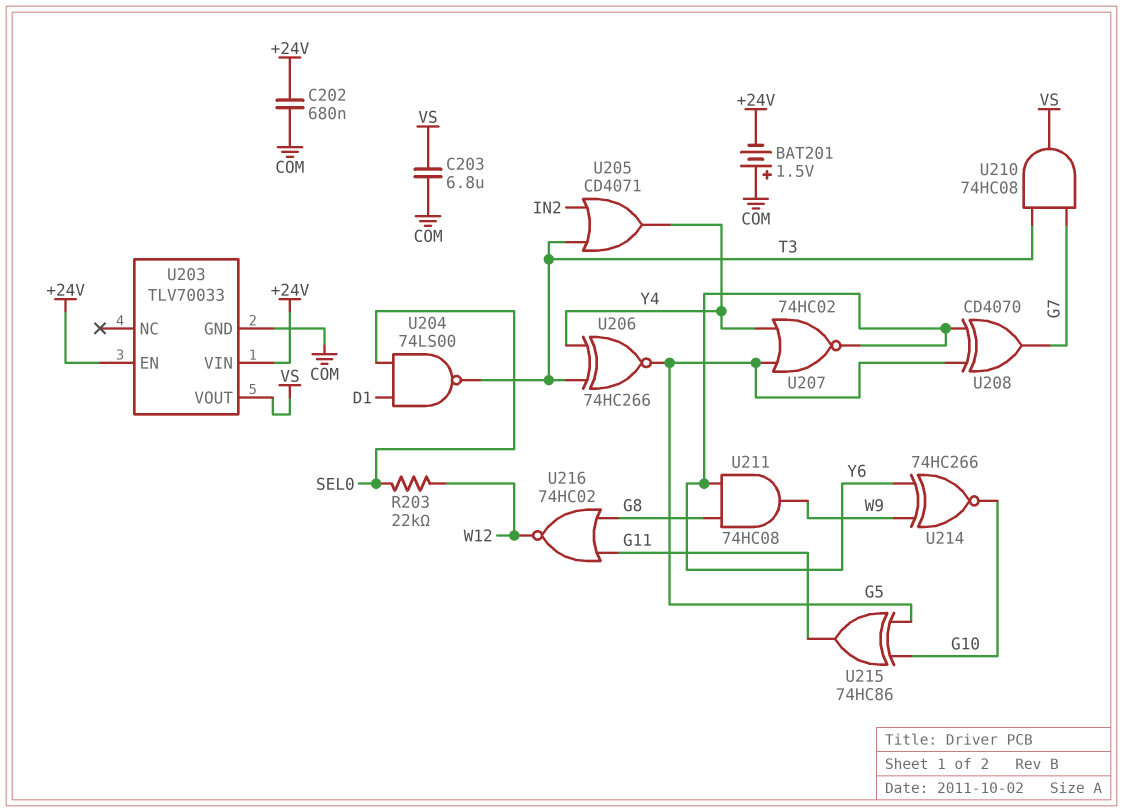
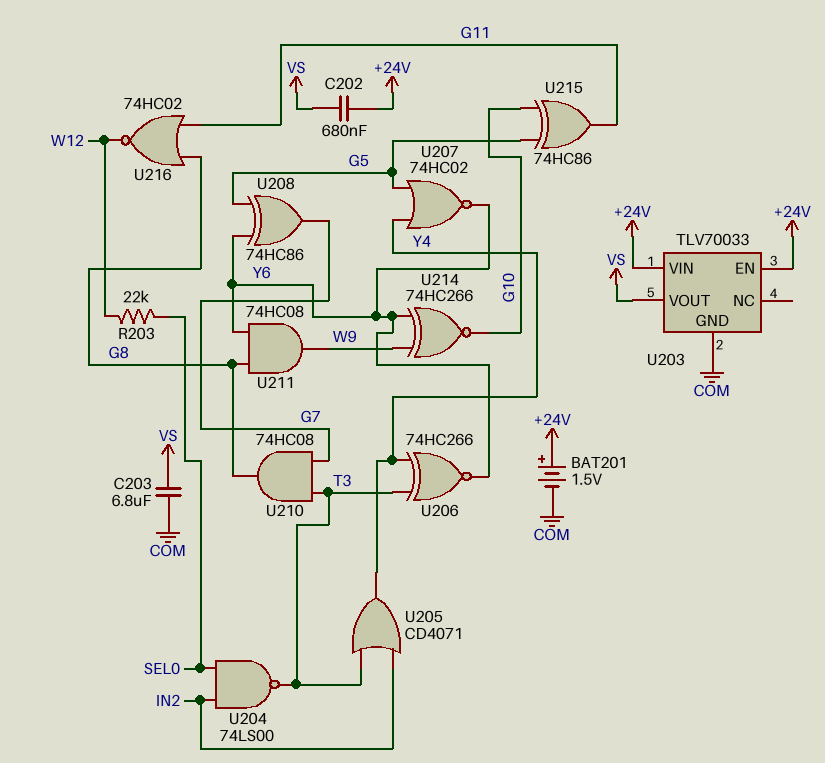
BAT201: 1.5V (plus COM, minus +24V) -> 1.5V (plus +24V, minus COM)
C202: 680nF (+24V, COM) -> 680nF (+24V, VS)
U204: NAND 74LS00 (in D1, in SEL0, out T3) -> NAND 74LS00 (in IN2, in SEL0, out T3)
U206: XNOR 74HC266 (in T3, in Y4, out G5) -> XNOR 74HC266 (in T3, in Y4, out Y6)
U208: XOR CD4070 (in G5, in Y6, out G7) -> XOR 74HC86 (in G5, in Y6, out G7)
U210: AND 74HC08 (in G7, in T3, out VS) -> AND 74HC08 (in G7, in T3, out G8)

